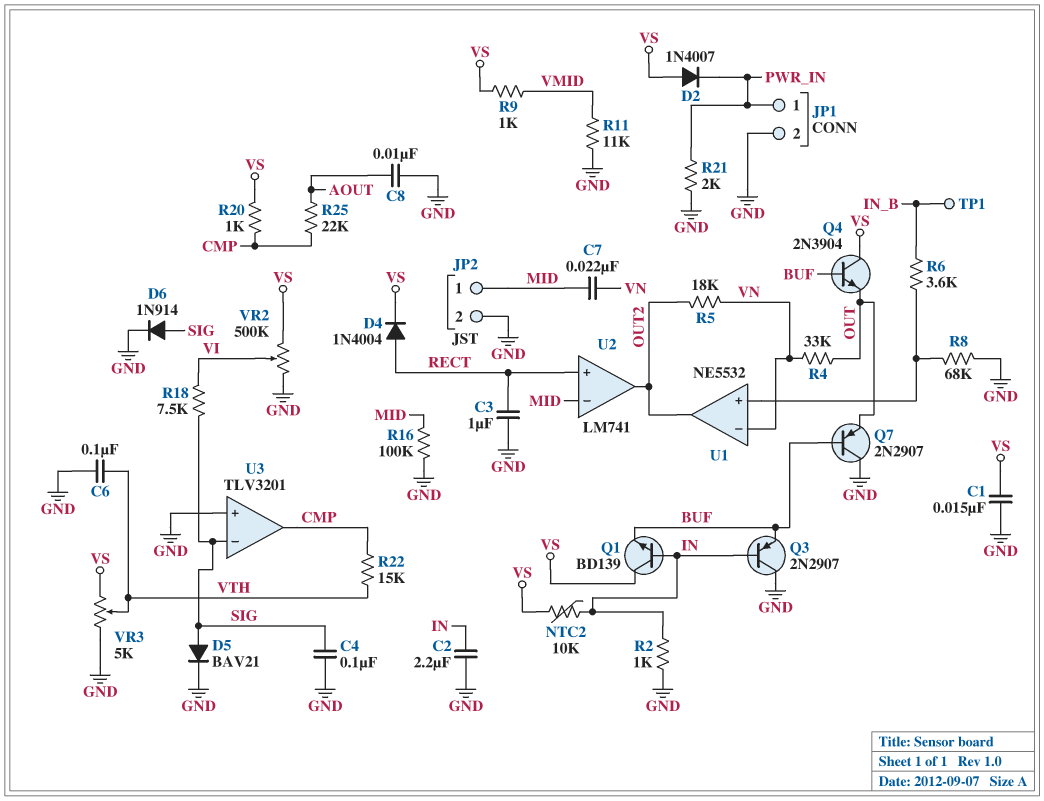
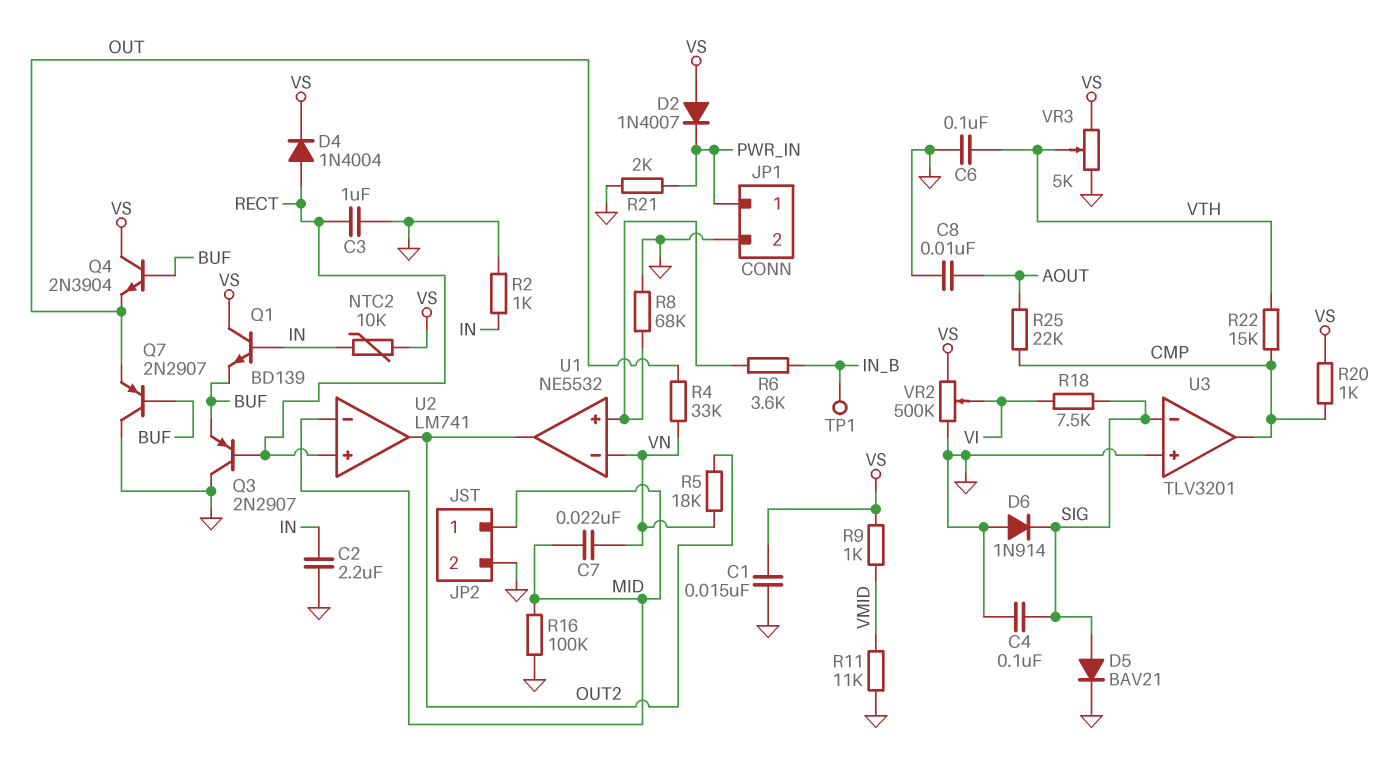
D6: diode 1N914 (A SIG, K GND) -> diode 1N914 (A GND, K SIG)
Q3: PNP 2N2907 (B IN, C GND, E BUF) -> PNP 2N2907 (B RECT, C GND, E BUF)

